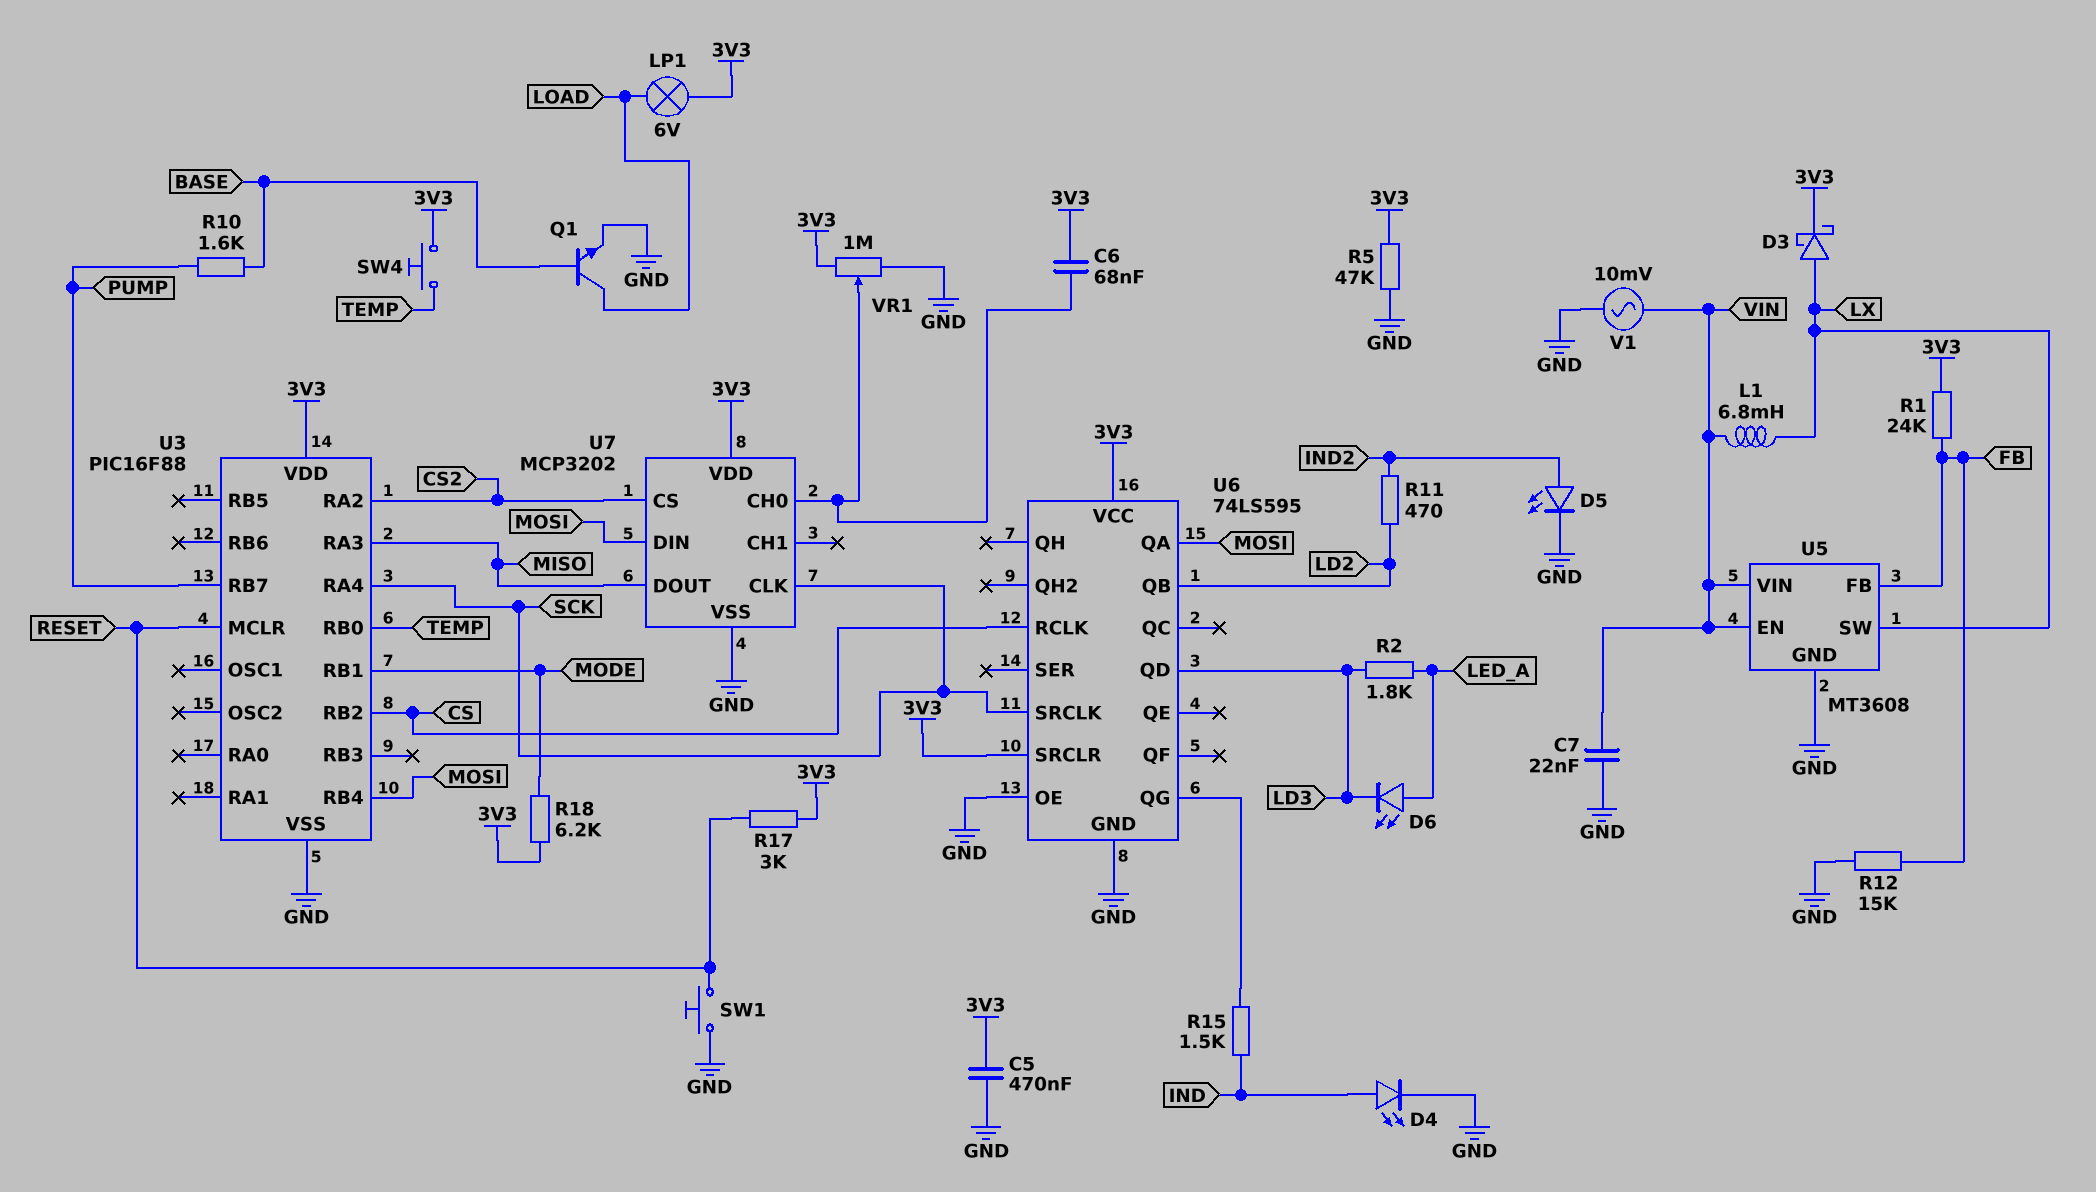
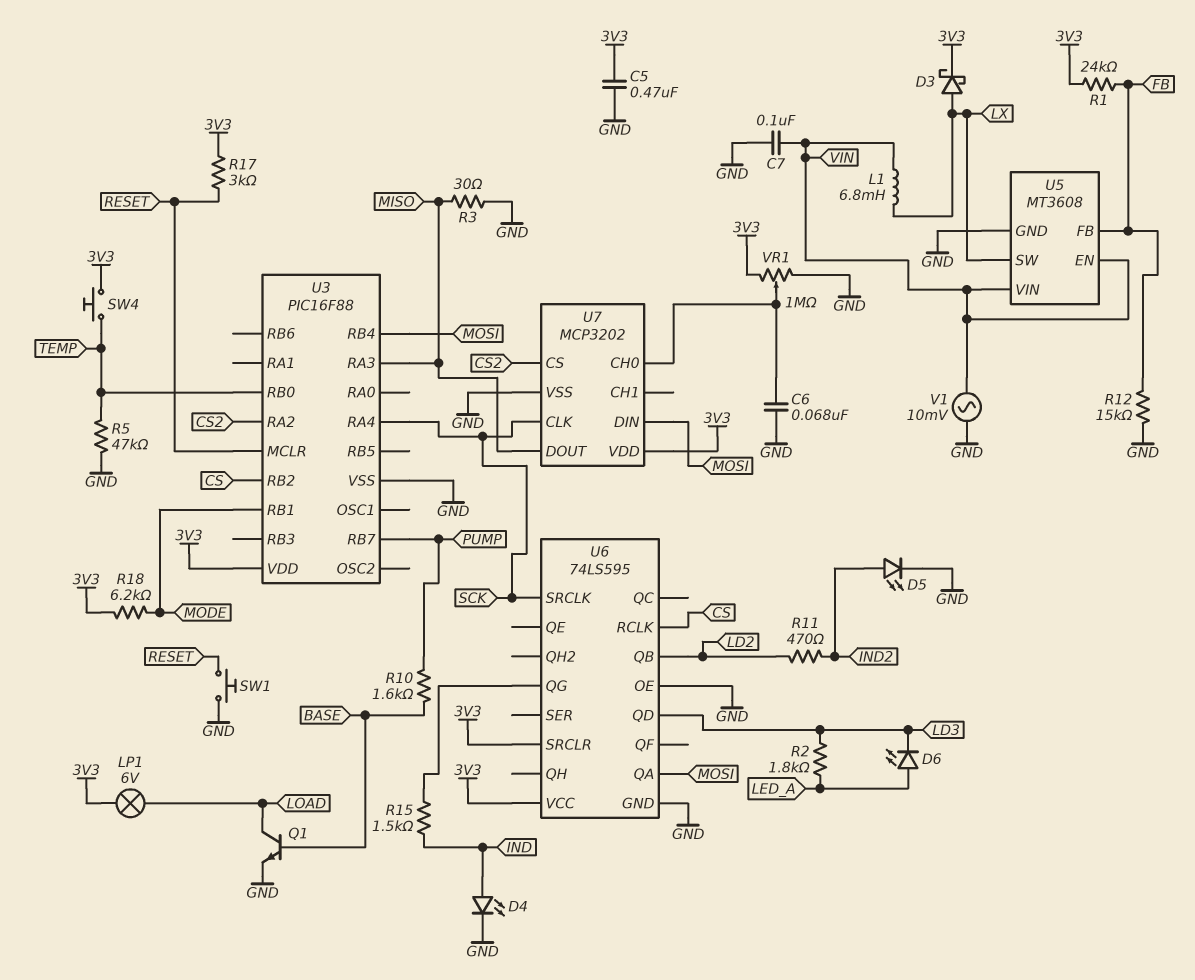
C6: 68nF (3V3, U7/CH0) -> 68nF (GND, U7/CH0)
C7: 22nF (GND, VIN) -> 100nF (GND, VIN)
R3: none -> 30 (GND, MISO)
R5: 47k (3V3, GND) -> 47k (GND, TEMP)

